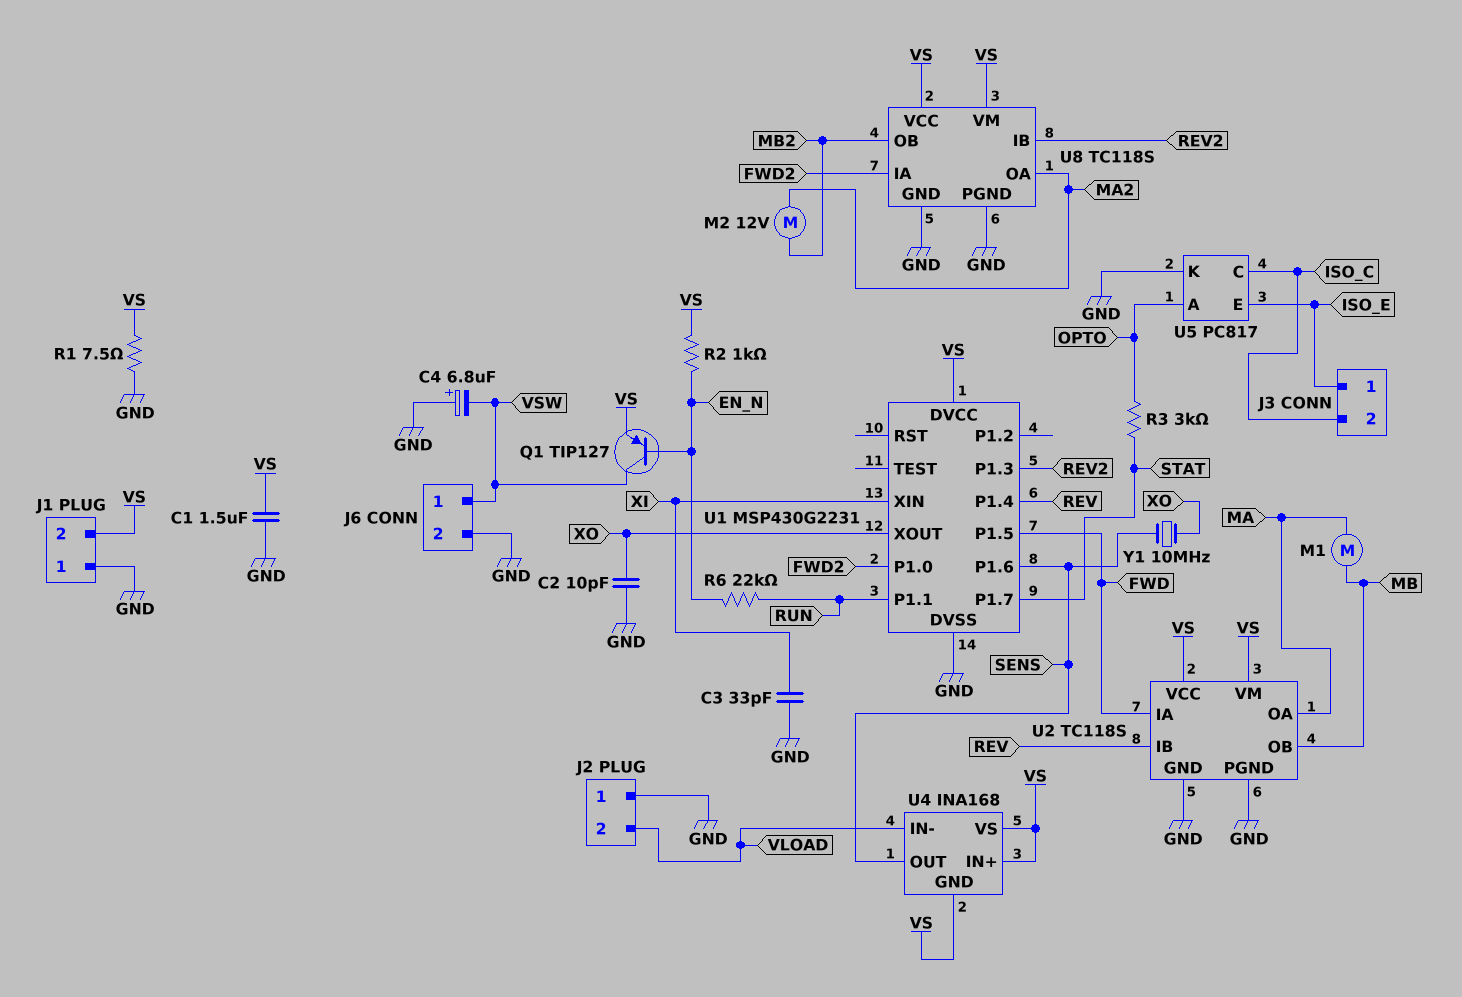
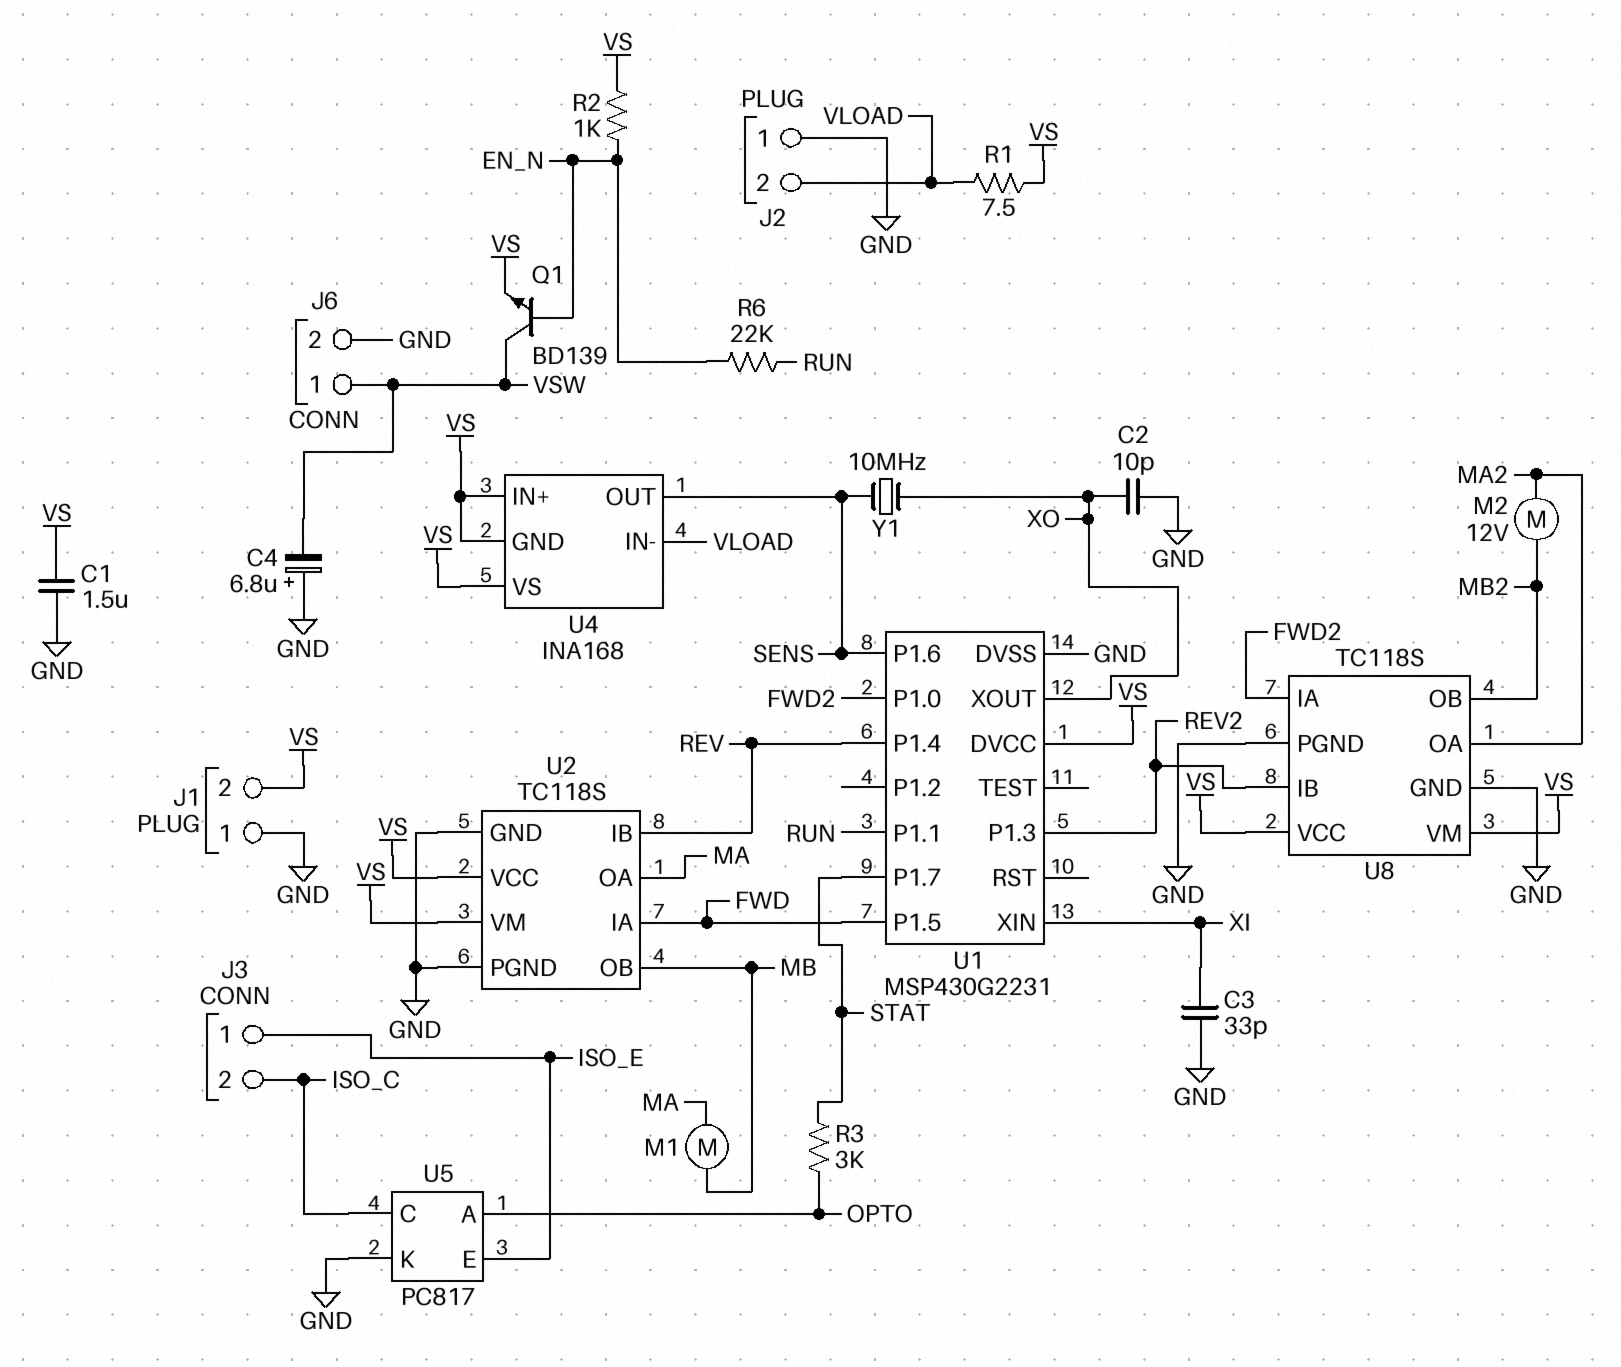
Q1: PNP TIP127 (B EN_N, C VSW, E VS) -> NPN BD139 (B EN_N, C VSW, E VS)
R1: 7.5 (GND, VS) -> 7.5 (VLOAD, VS)

